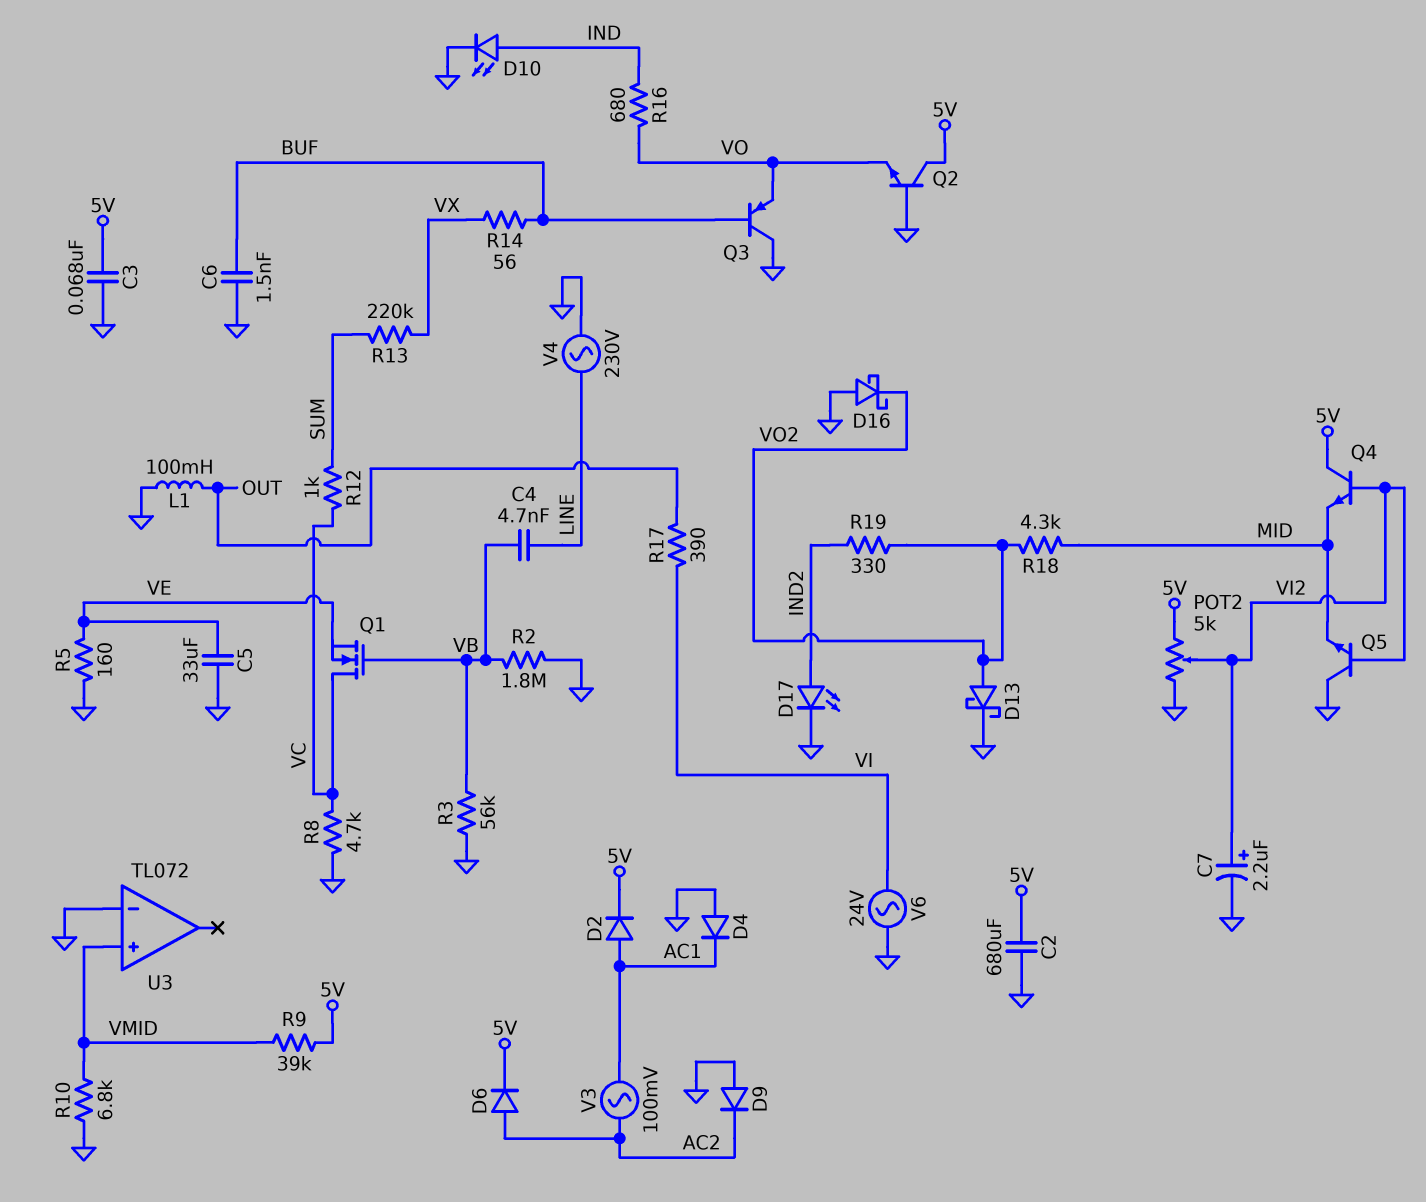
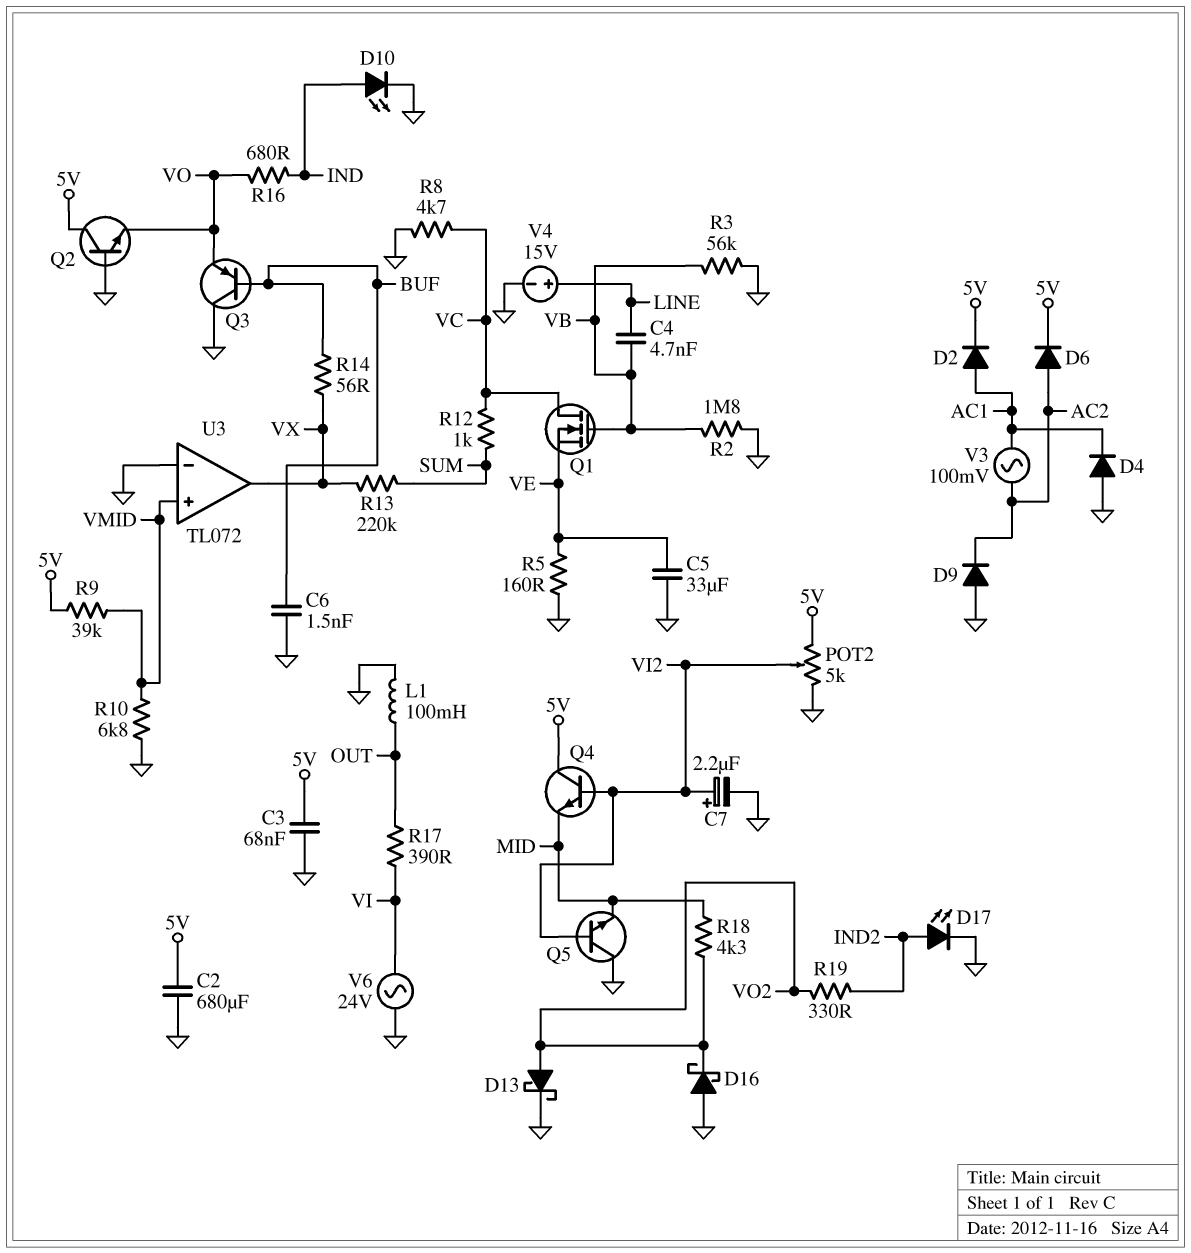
U3 pin out: none -> VX
V4: AC 230V (GND, LINE) -> 15V (plus LINE, minus GND)

